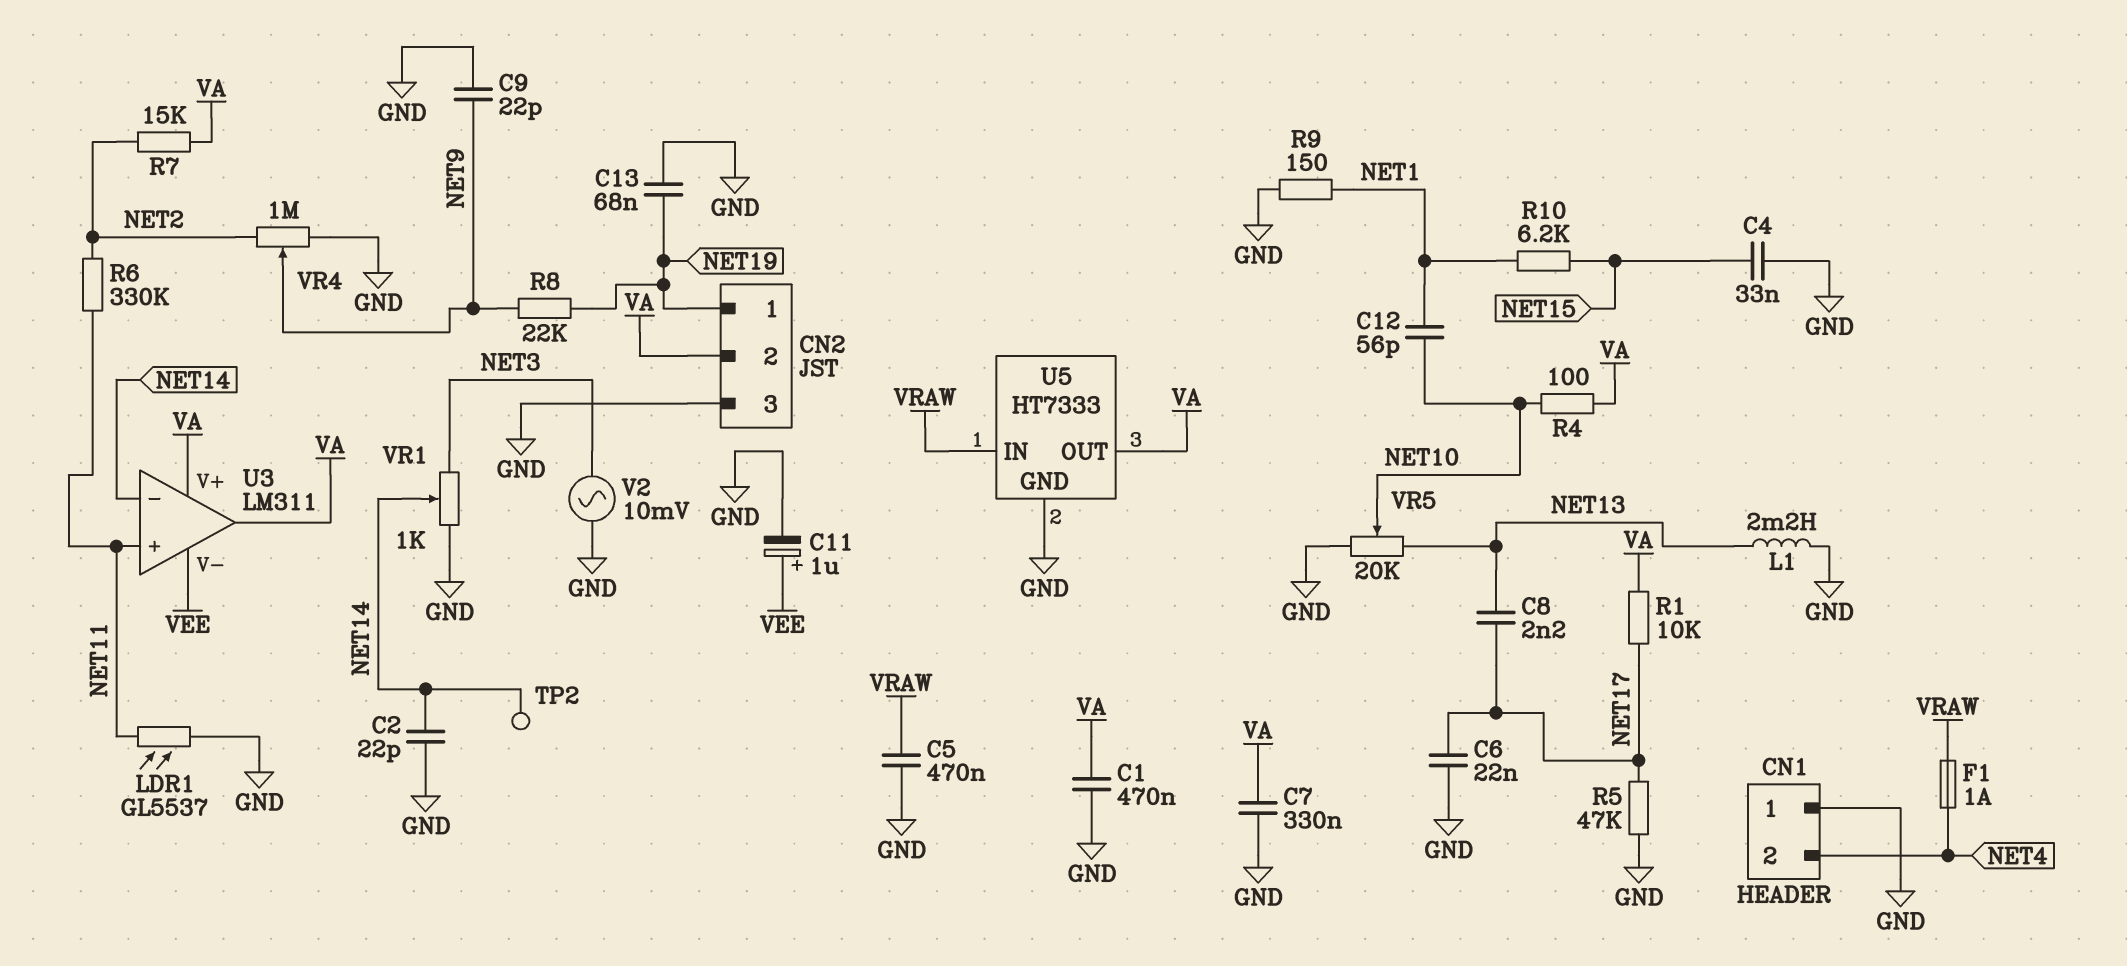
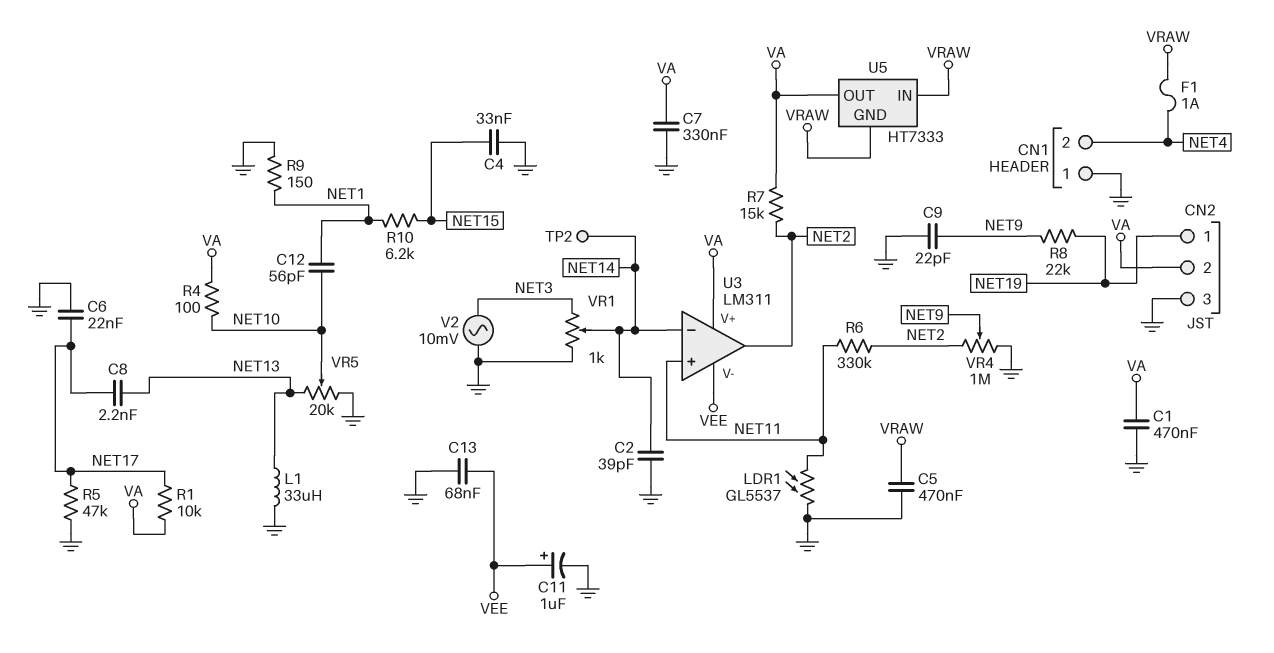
C2: 22pF (GND, NET14) -> 39pF (GND, NET14)
C13: 68nF (GND, NET19) -> 68nF (GND, VEE)
L1: 2.2mH (GND, NET13) -> 33uH (GND, NET13)
U3 pin out: VA -> NET2
U5 pin GND: GND -> VRAW

